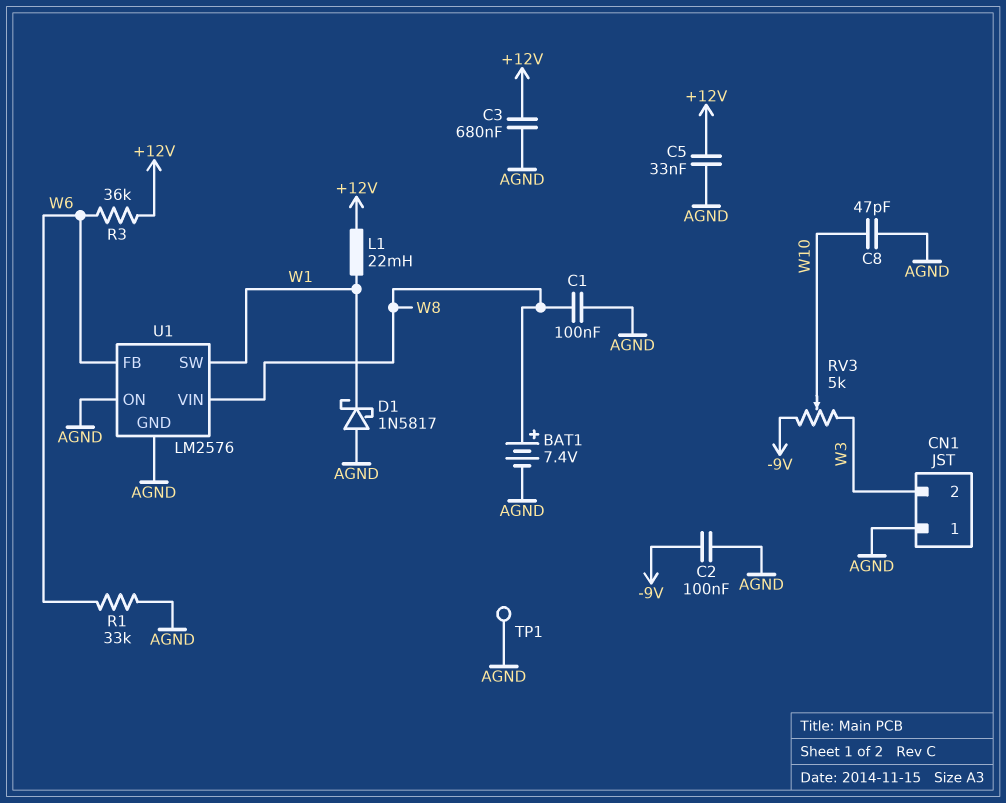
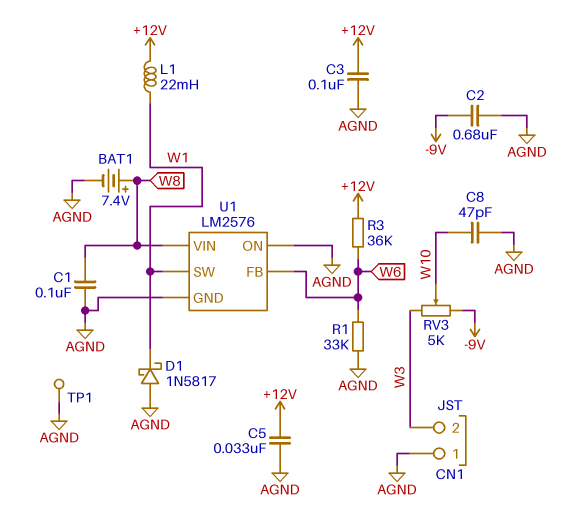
C2: 100nF (-9V, AGND) -> 680nF (-9V, AGND)
C3: 680nF (+12V, AGND) -> 100nF (+12V, AGND)

